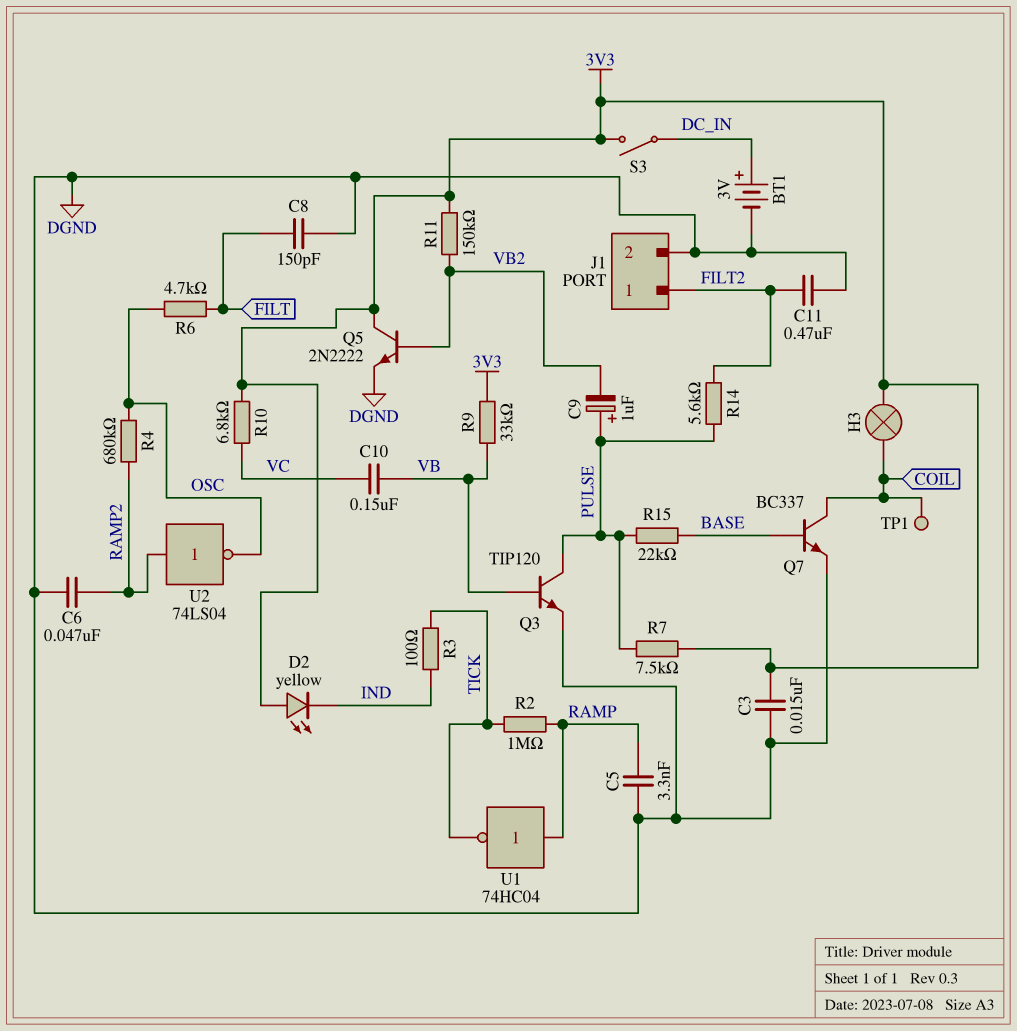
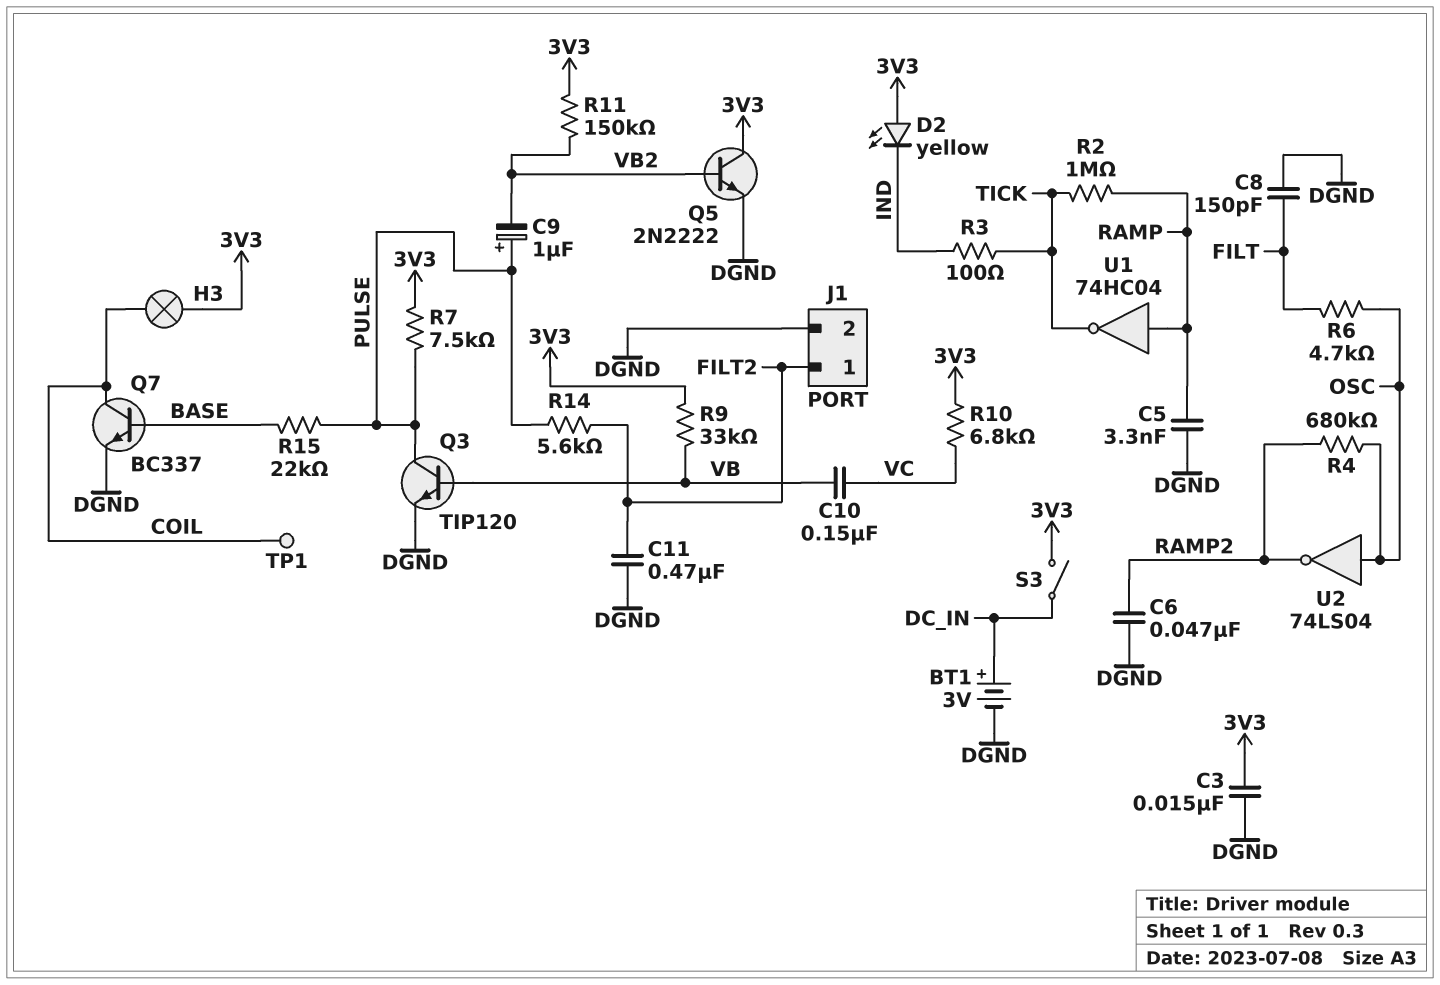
U2: NOT 74LS04 (in RAMP2, out OSC) -> NOT 74LS04 (in OSC, out RAMP2)

